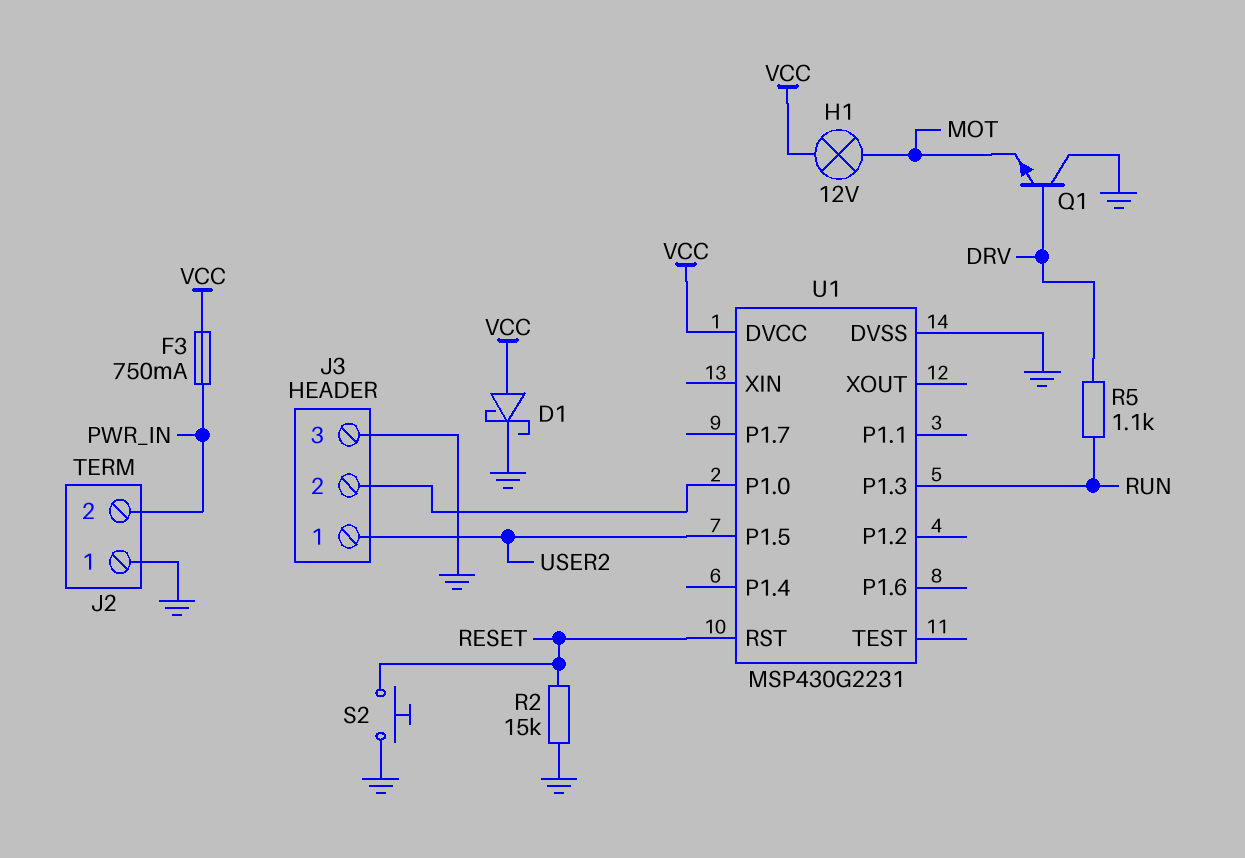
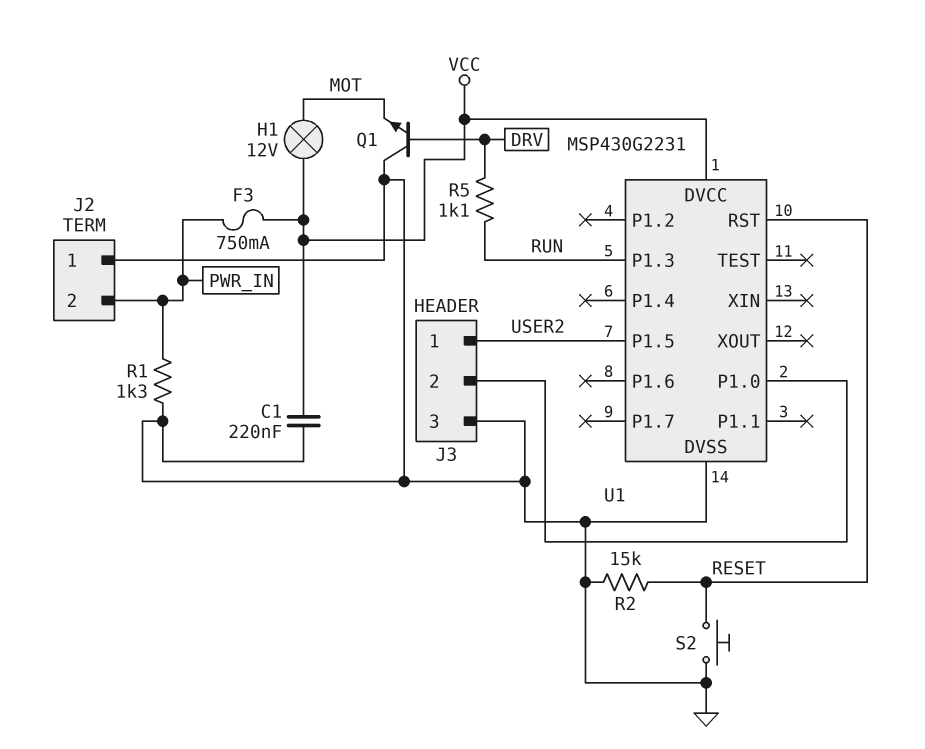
C1: none -> 220nF (GND, VCC)
D1: schottky (A VCC, K GND) -> none
R1: none -> 1.3k (GND, PWR_IN)

